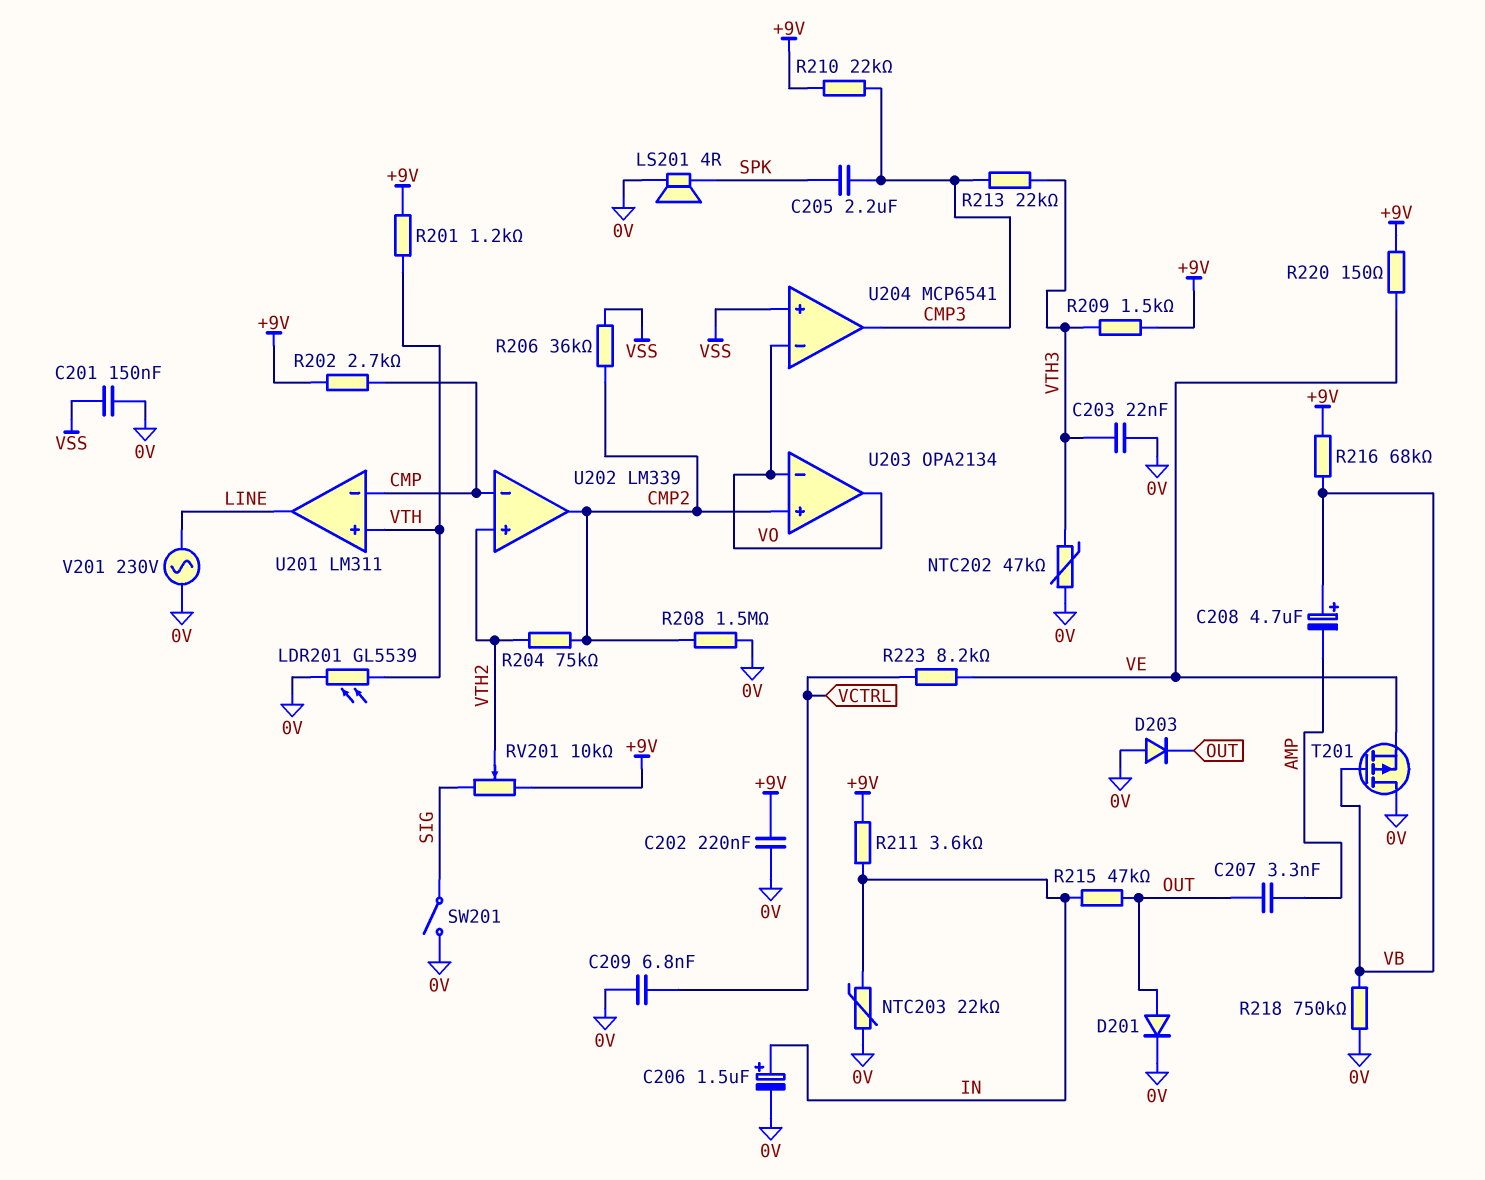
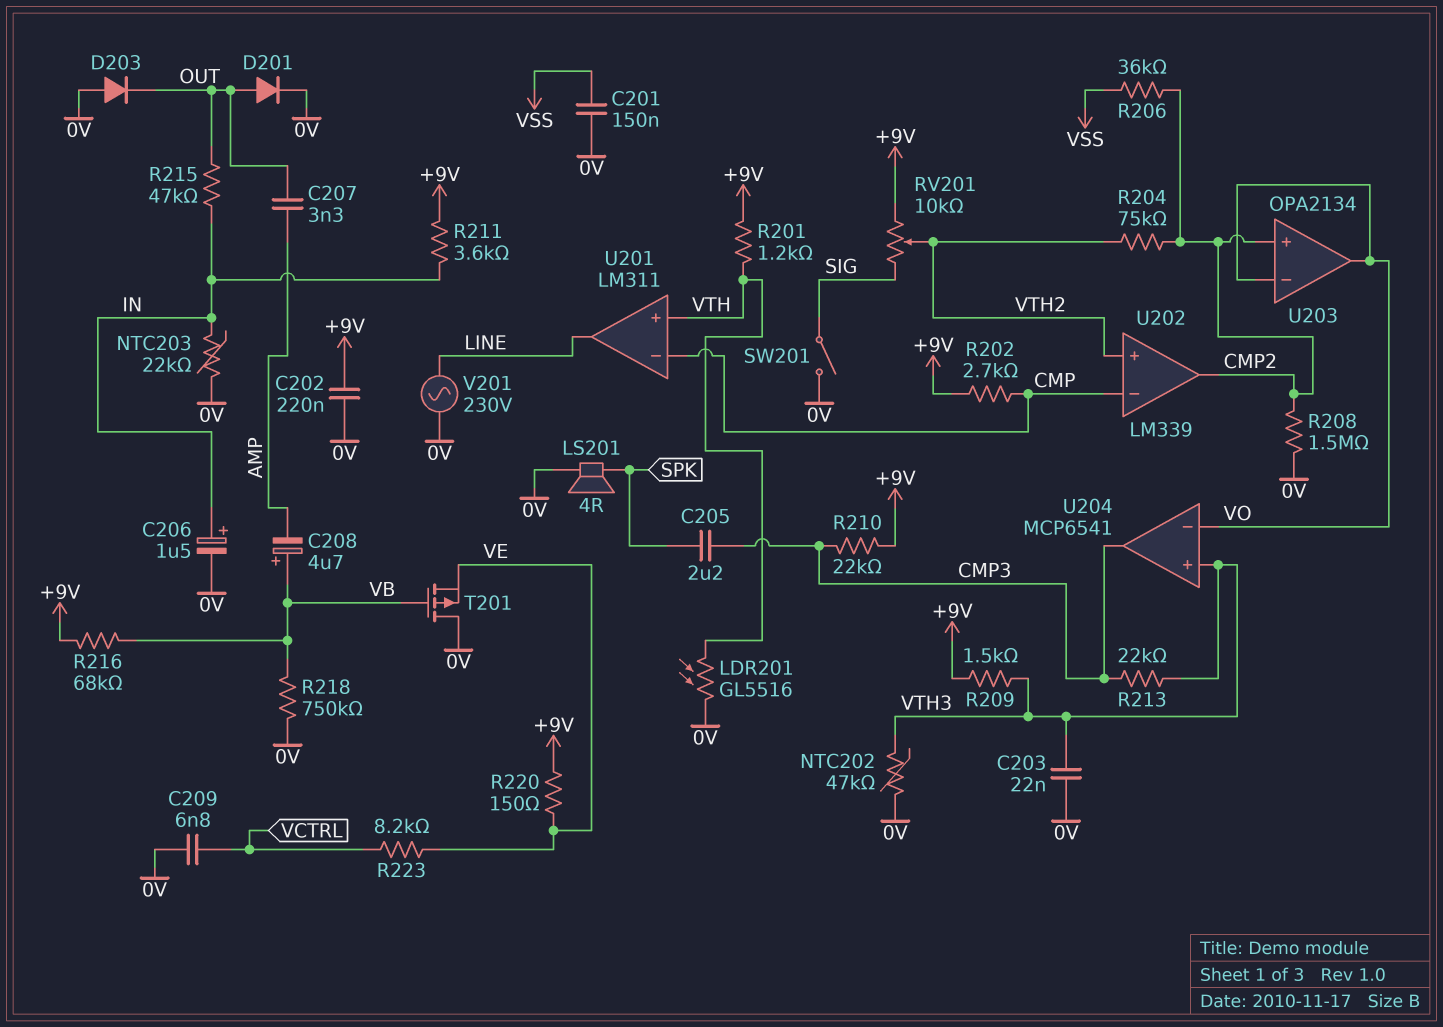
LDR201: GL5539 (0V, VTH) -> GL5516 (0V, VTH)
U204 pin in+: VSS -> VTH3

